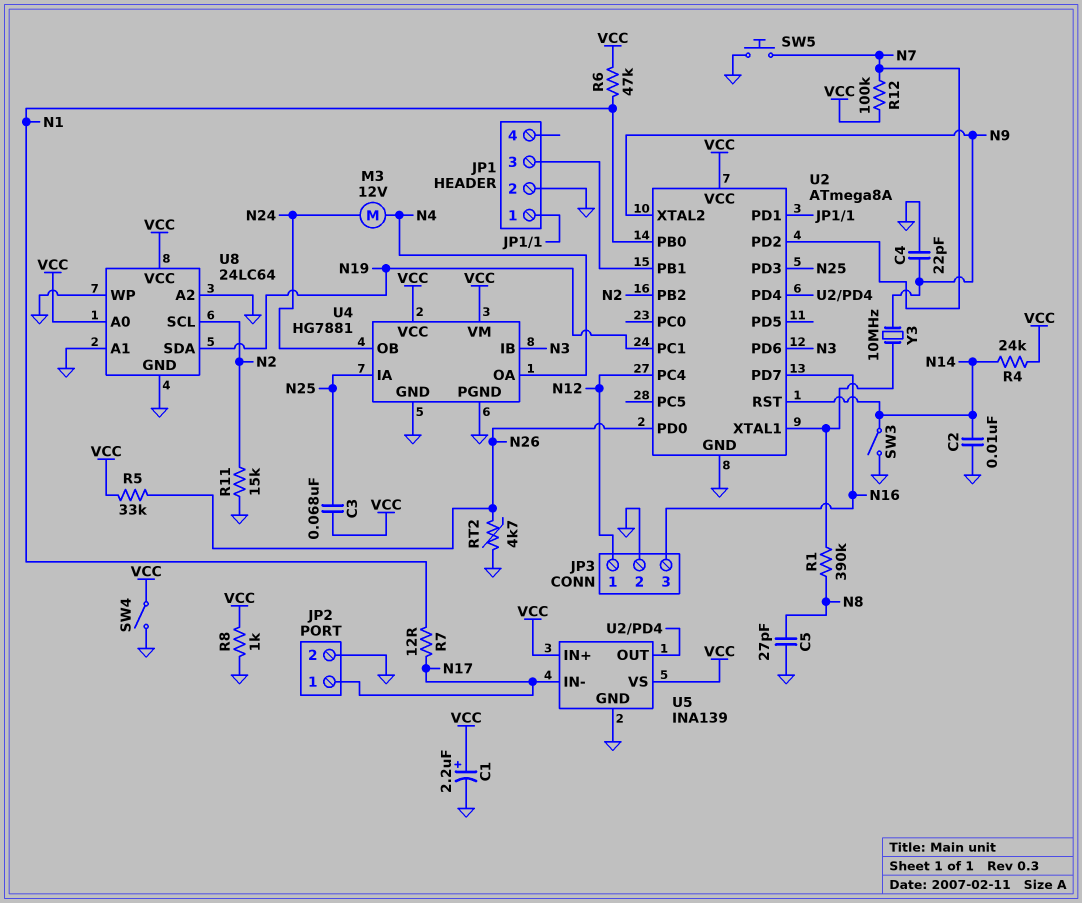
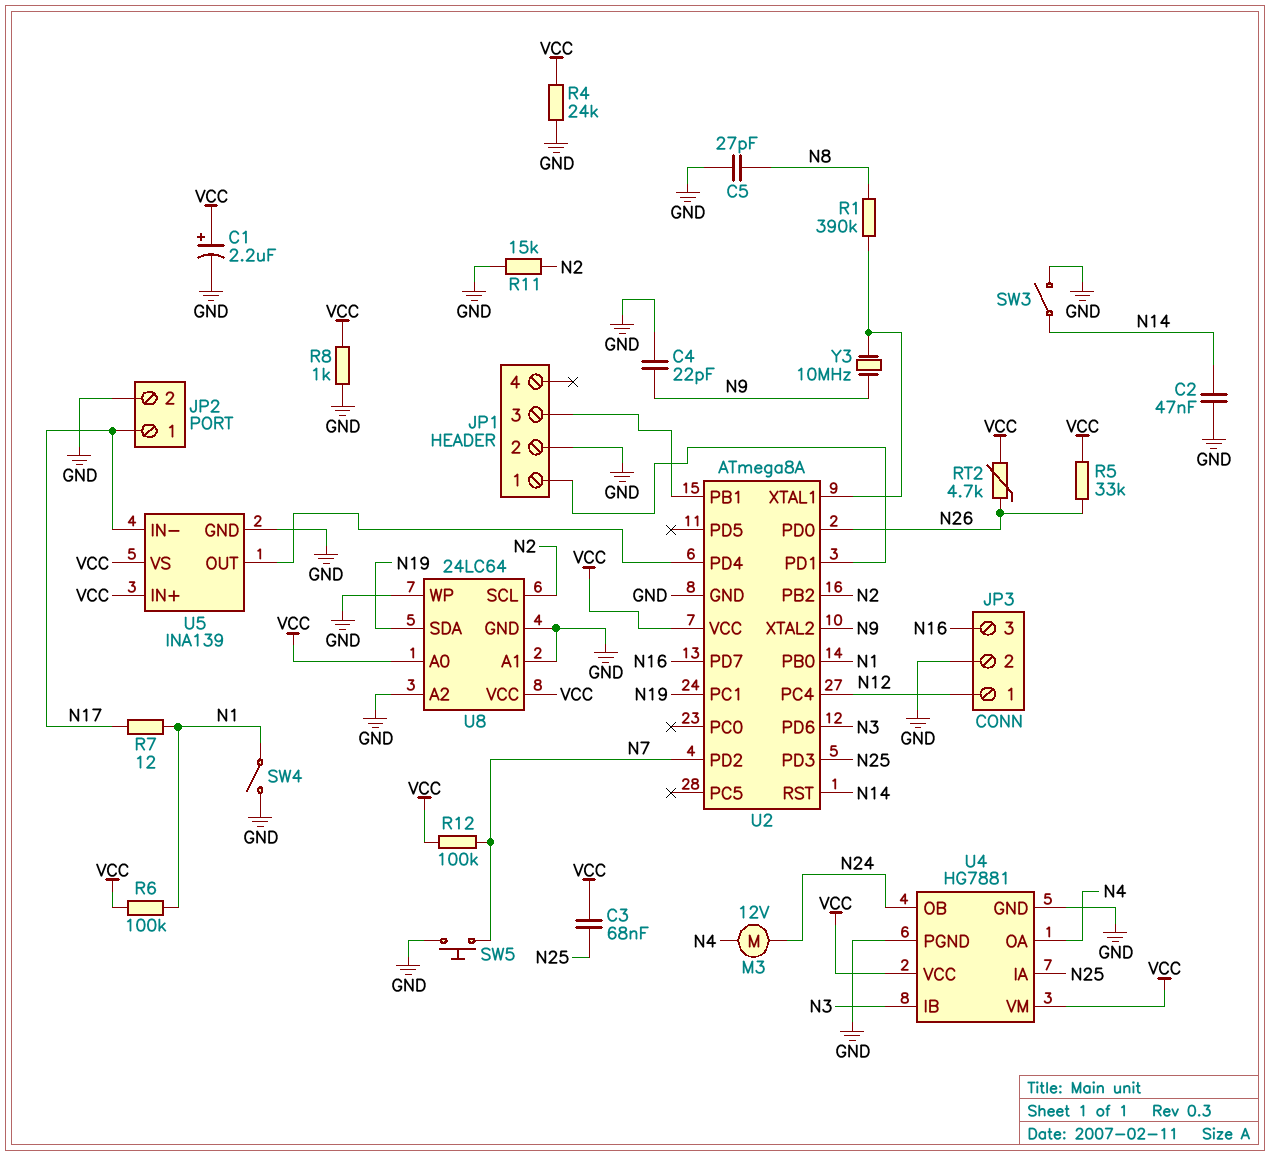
C2: 10nF (GND, N14) -> 47nF (GND, N14)
R4: 24k (N14, VCC) -> 24k (GND, VCC)
R6: 47k (N1, VCC) -> 100k (N1, VCC)
RT2: 4.7k (GND, N26) -> 4.7k (N26, VCC)
SW4: switch (GND, VCC) -> switch (GND, N1)

